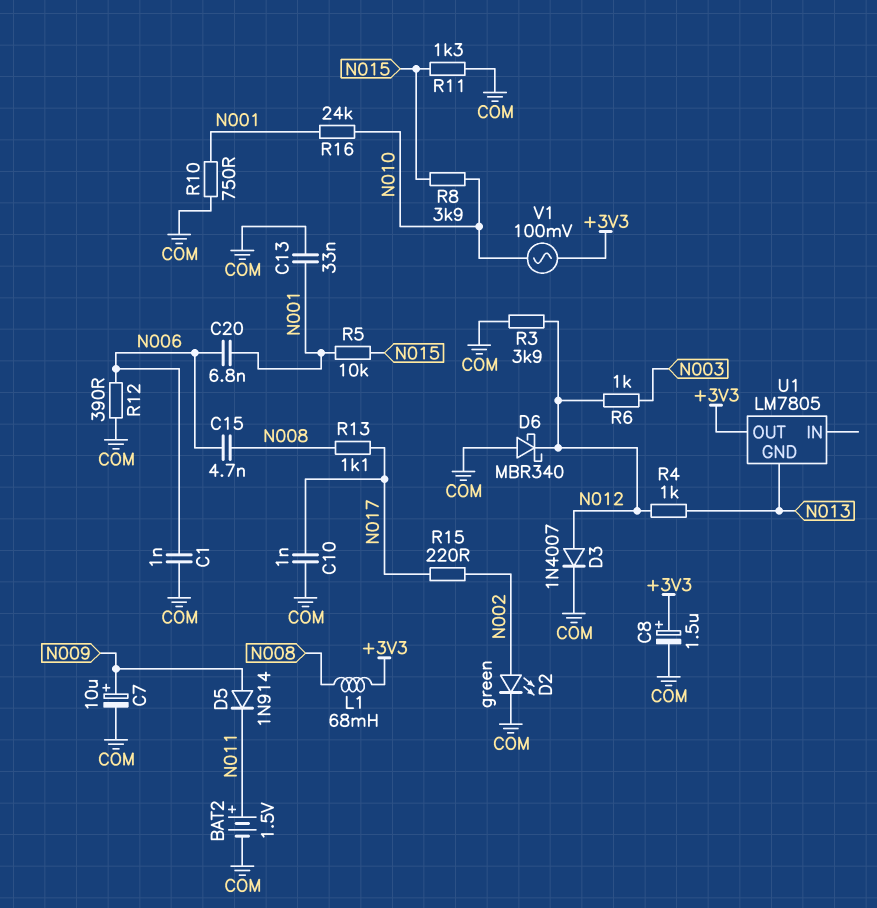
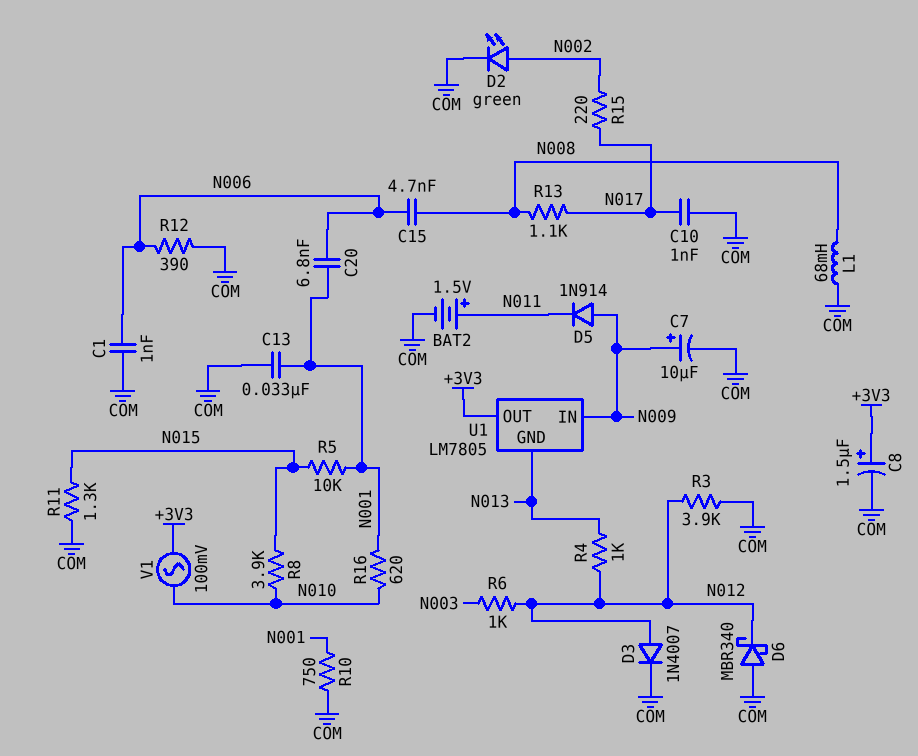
L1: 68mH (+3V3, N008) -> 68mH (COM, N008)
R16: 24k (N001, N010) -> 620 (N001, N010)
U1 pin IN: none -> N009

